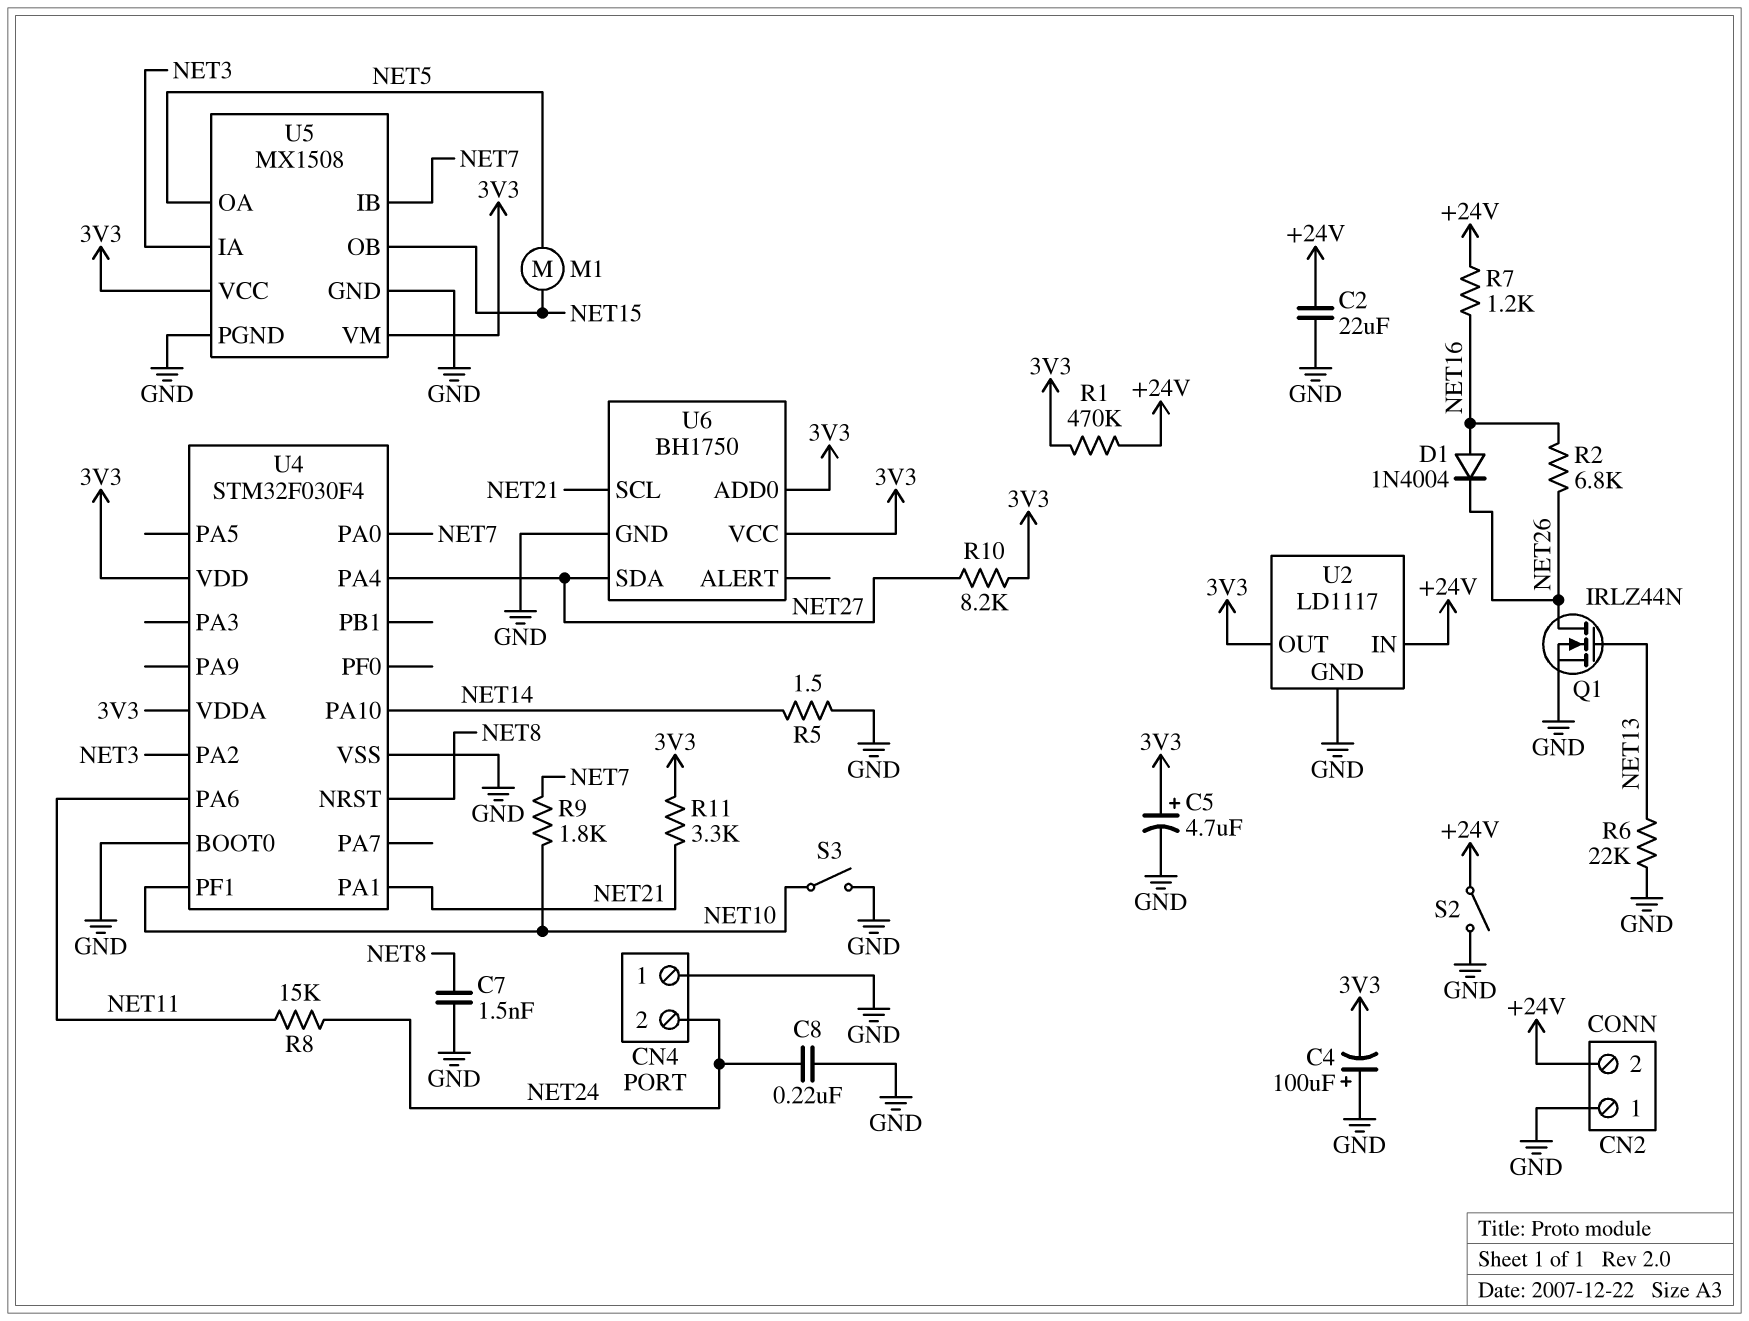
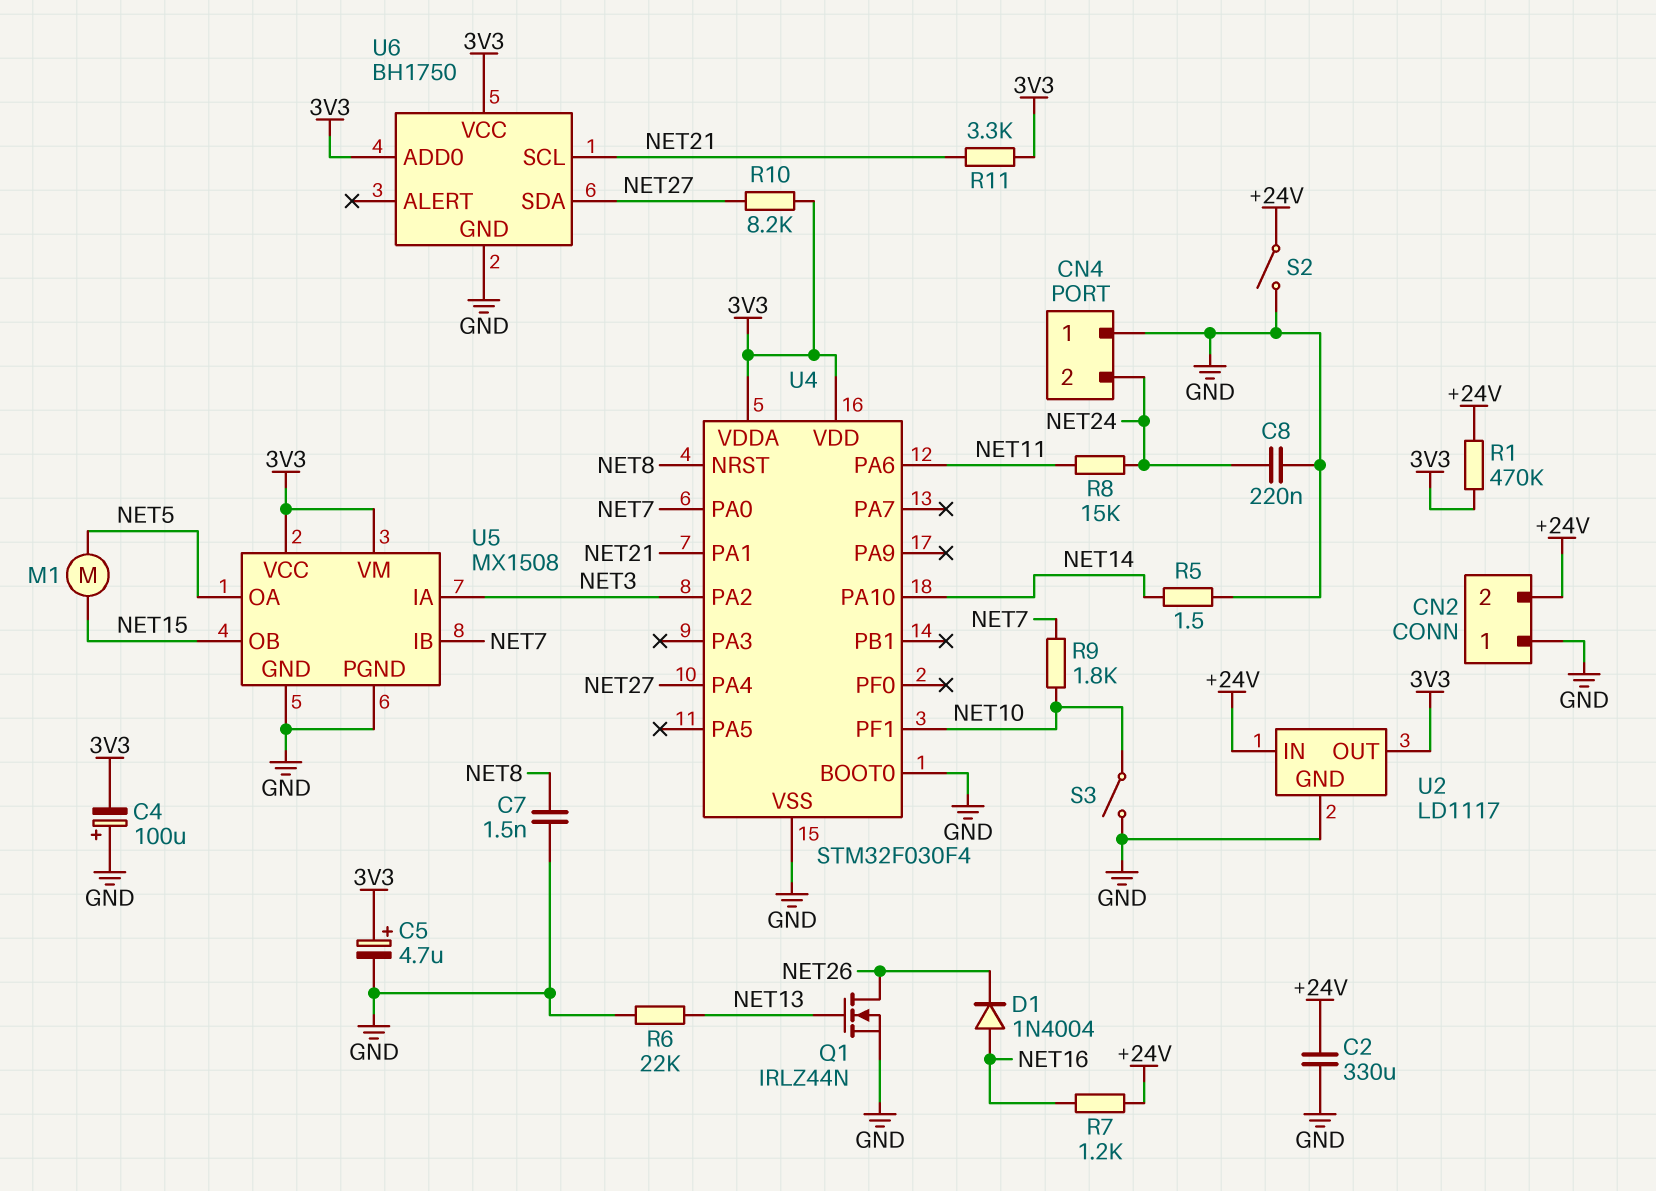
C2: 22uF (+24V, GND) -> 330uF (+24V, GND)
R2: 6.8k (NET16, NET26) -> none

